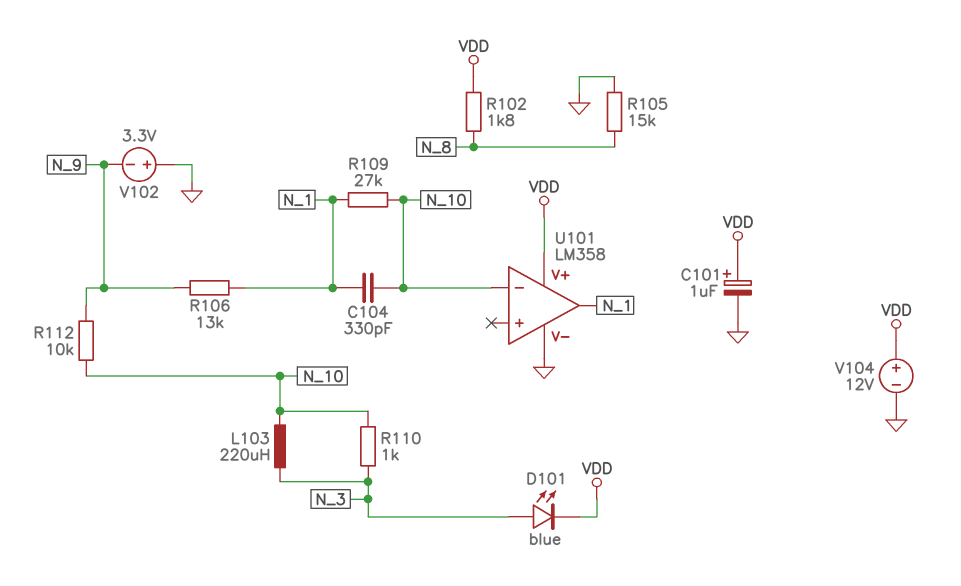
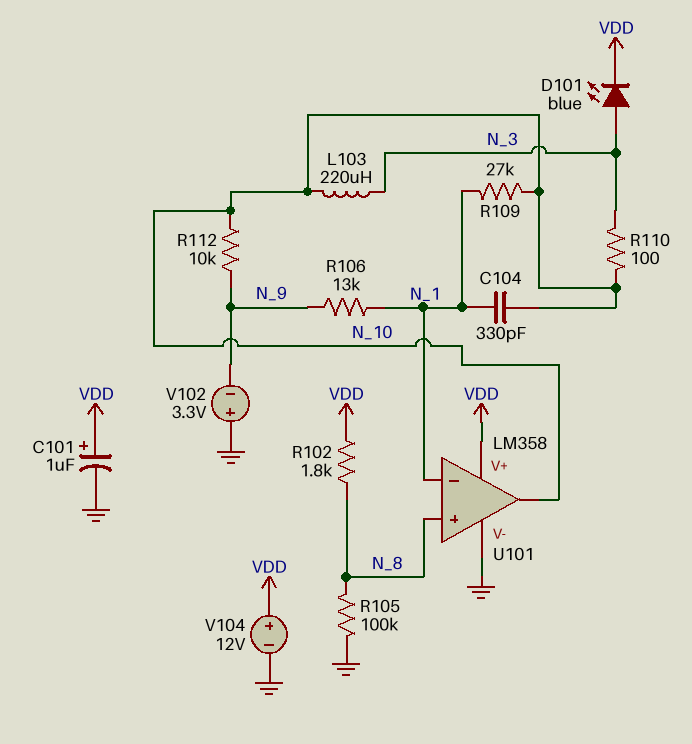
R105: 15k (GND, N_8) -> 100k (GND, N_8)
R110: 1k (N_3, N_10) -> 100 (N_3, N_10)
U101 pin in+: none -> N_8
U101 pin in-: N_10 -> N_1
U101 pin out: N_1 -> N_10

